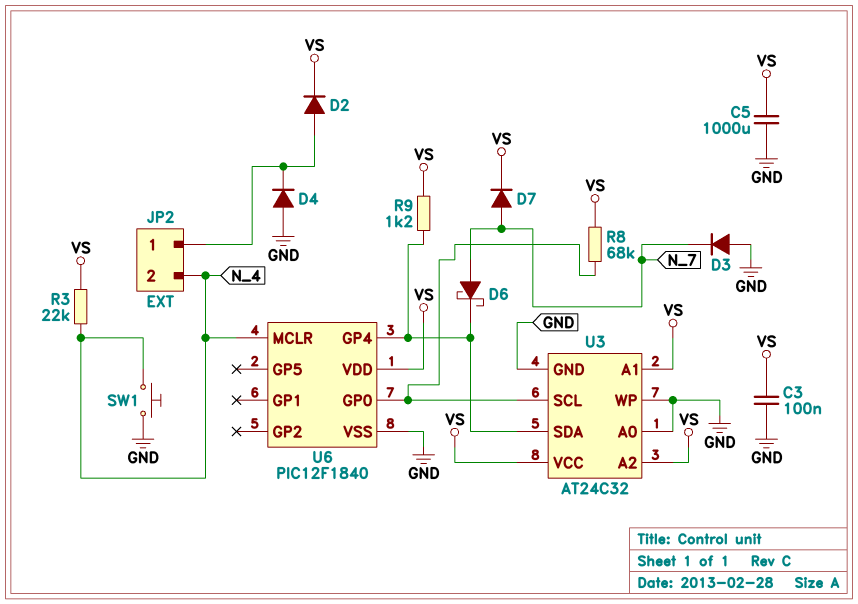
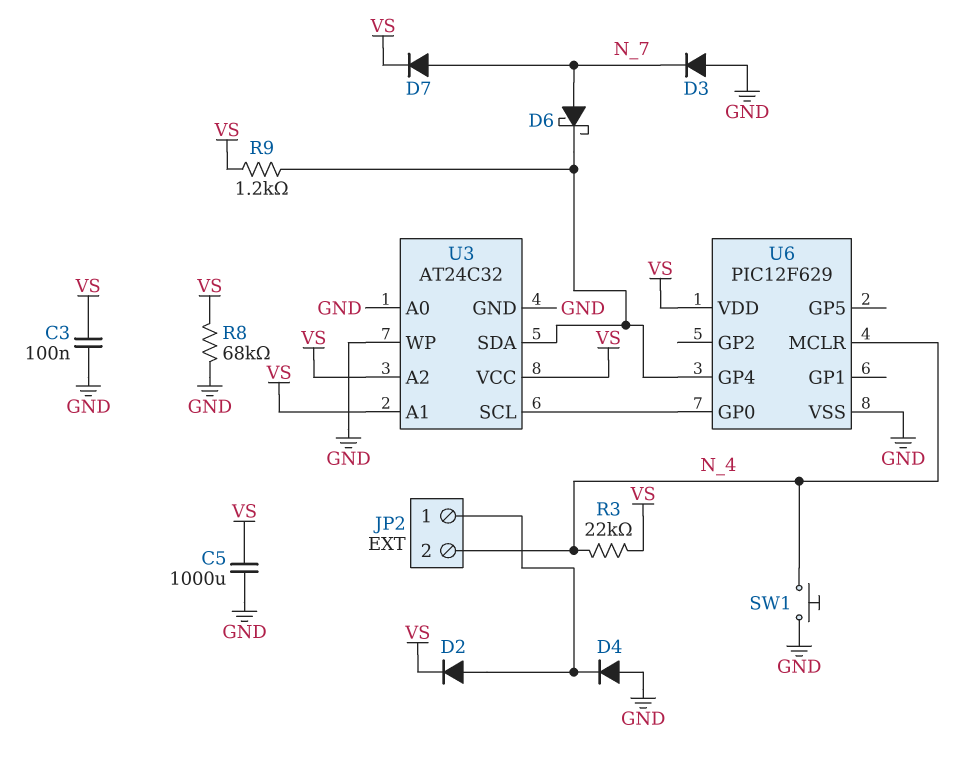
R8: 68k (U3/SCL, VS) -> 68k (GND, VS)
U6: PIC12F1840 -> PIC12F629

